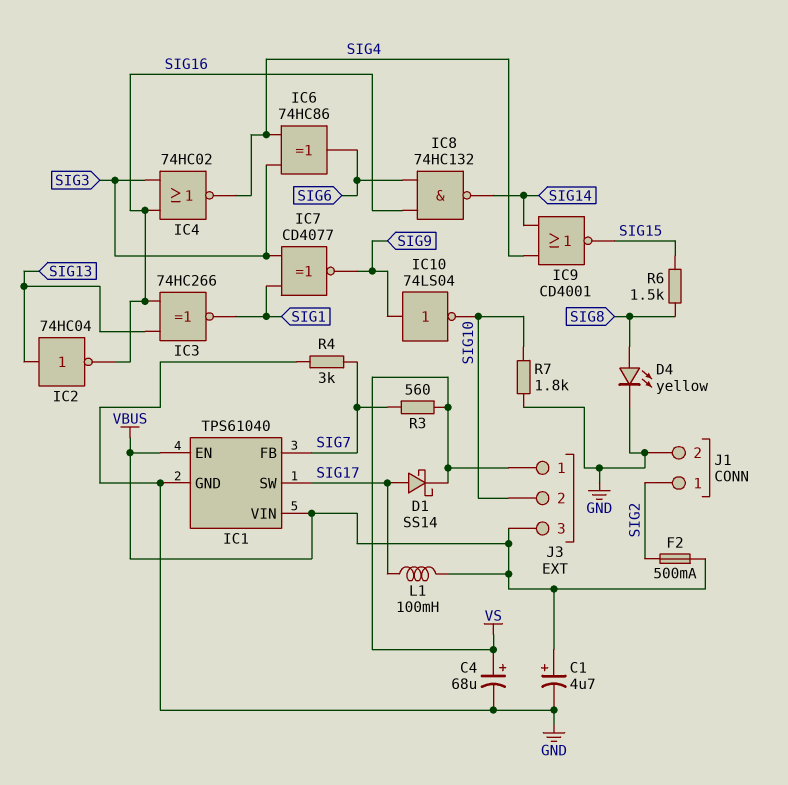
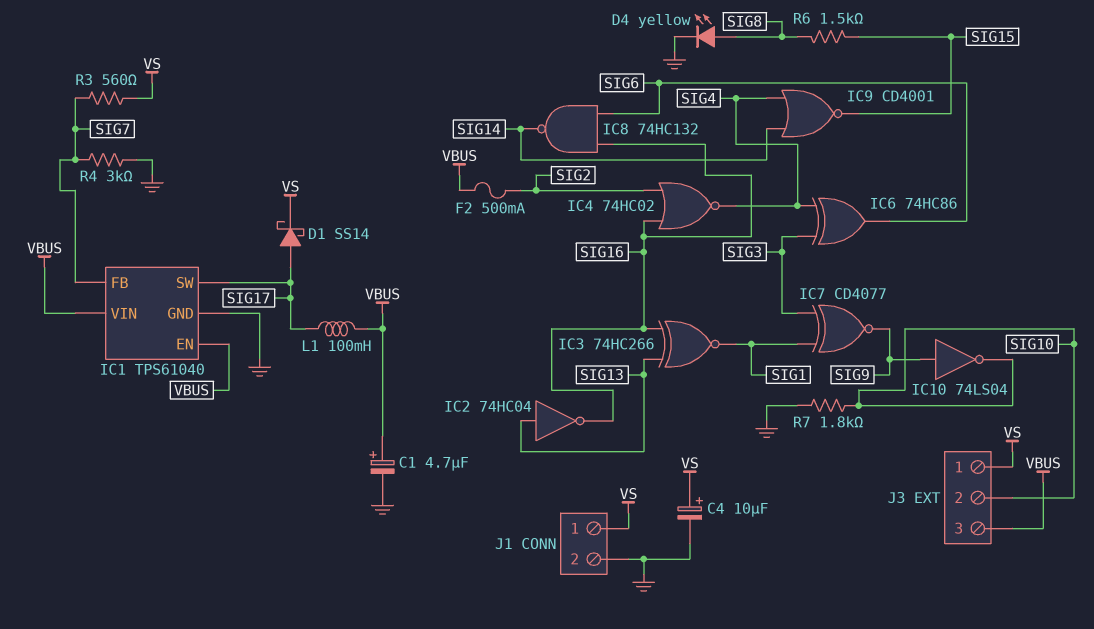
C4: 68uF (plus VS, minus GND) -> 10uF (plus VS, minus GND)
IC4: NOR 74HC02 (in SIG3, in SIG16, out SIG4) -> NOR 74HC02 (in SIG2, in SIG16, out SIG4)
J1 pin 1: SIG2 -> VS

